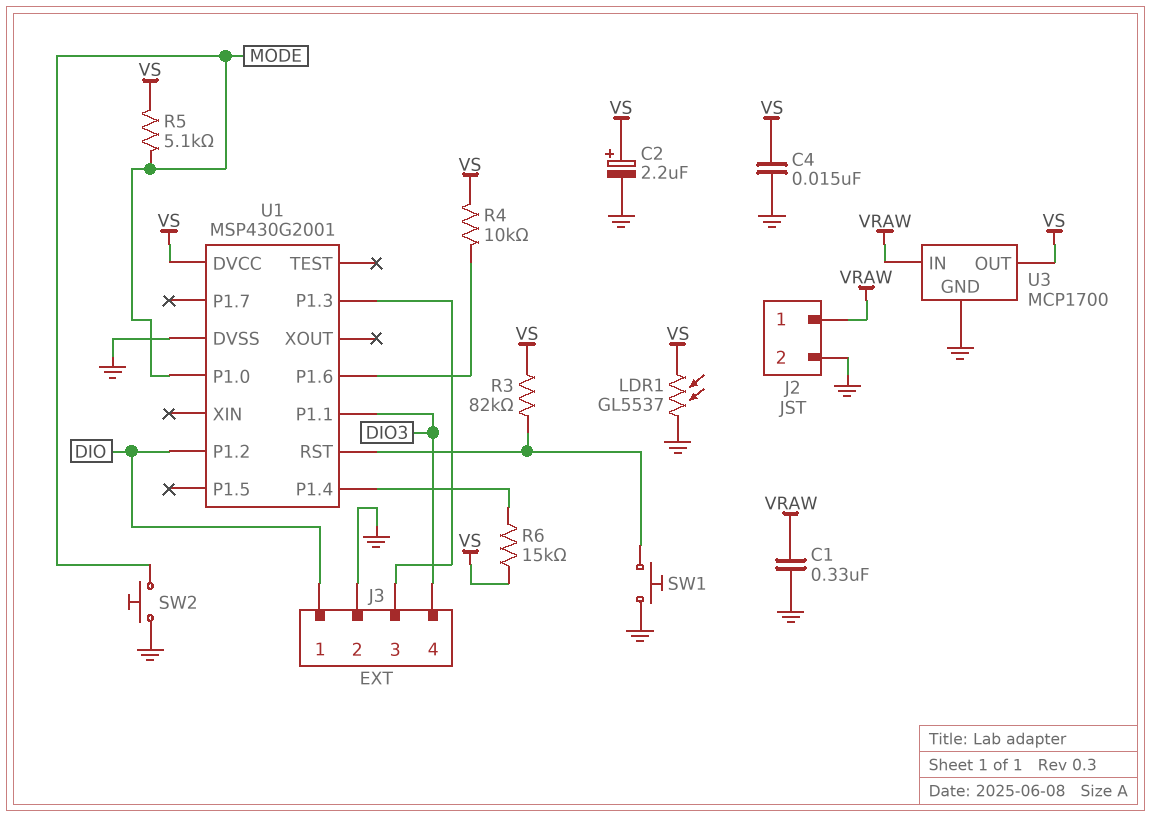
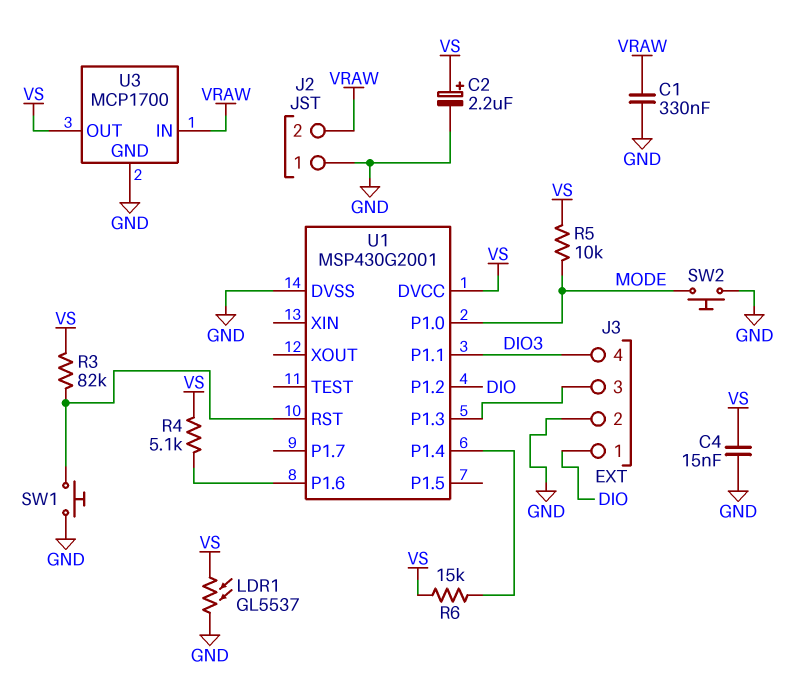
J2 pin 1: VRAW -> GND
J2 pin 2: GND -> VRAW
R4: 10k (U1/P1.6, VS) -> 5.1k (U1/P1.6, VS)
R5: 5.1k (MODE, VS) -> 10k (MODE, VS)

